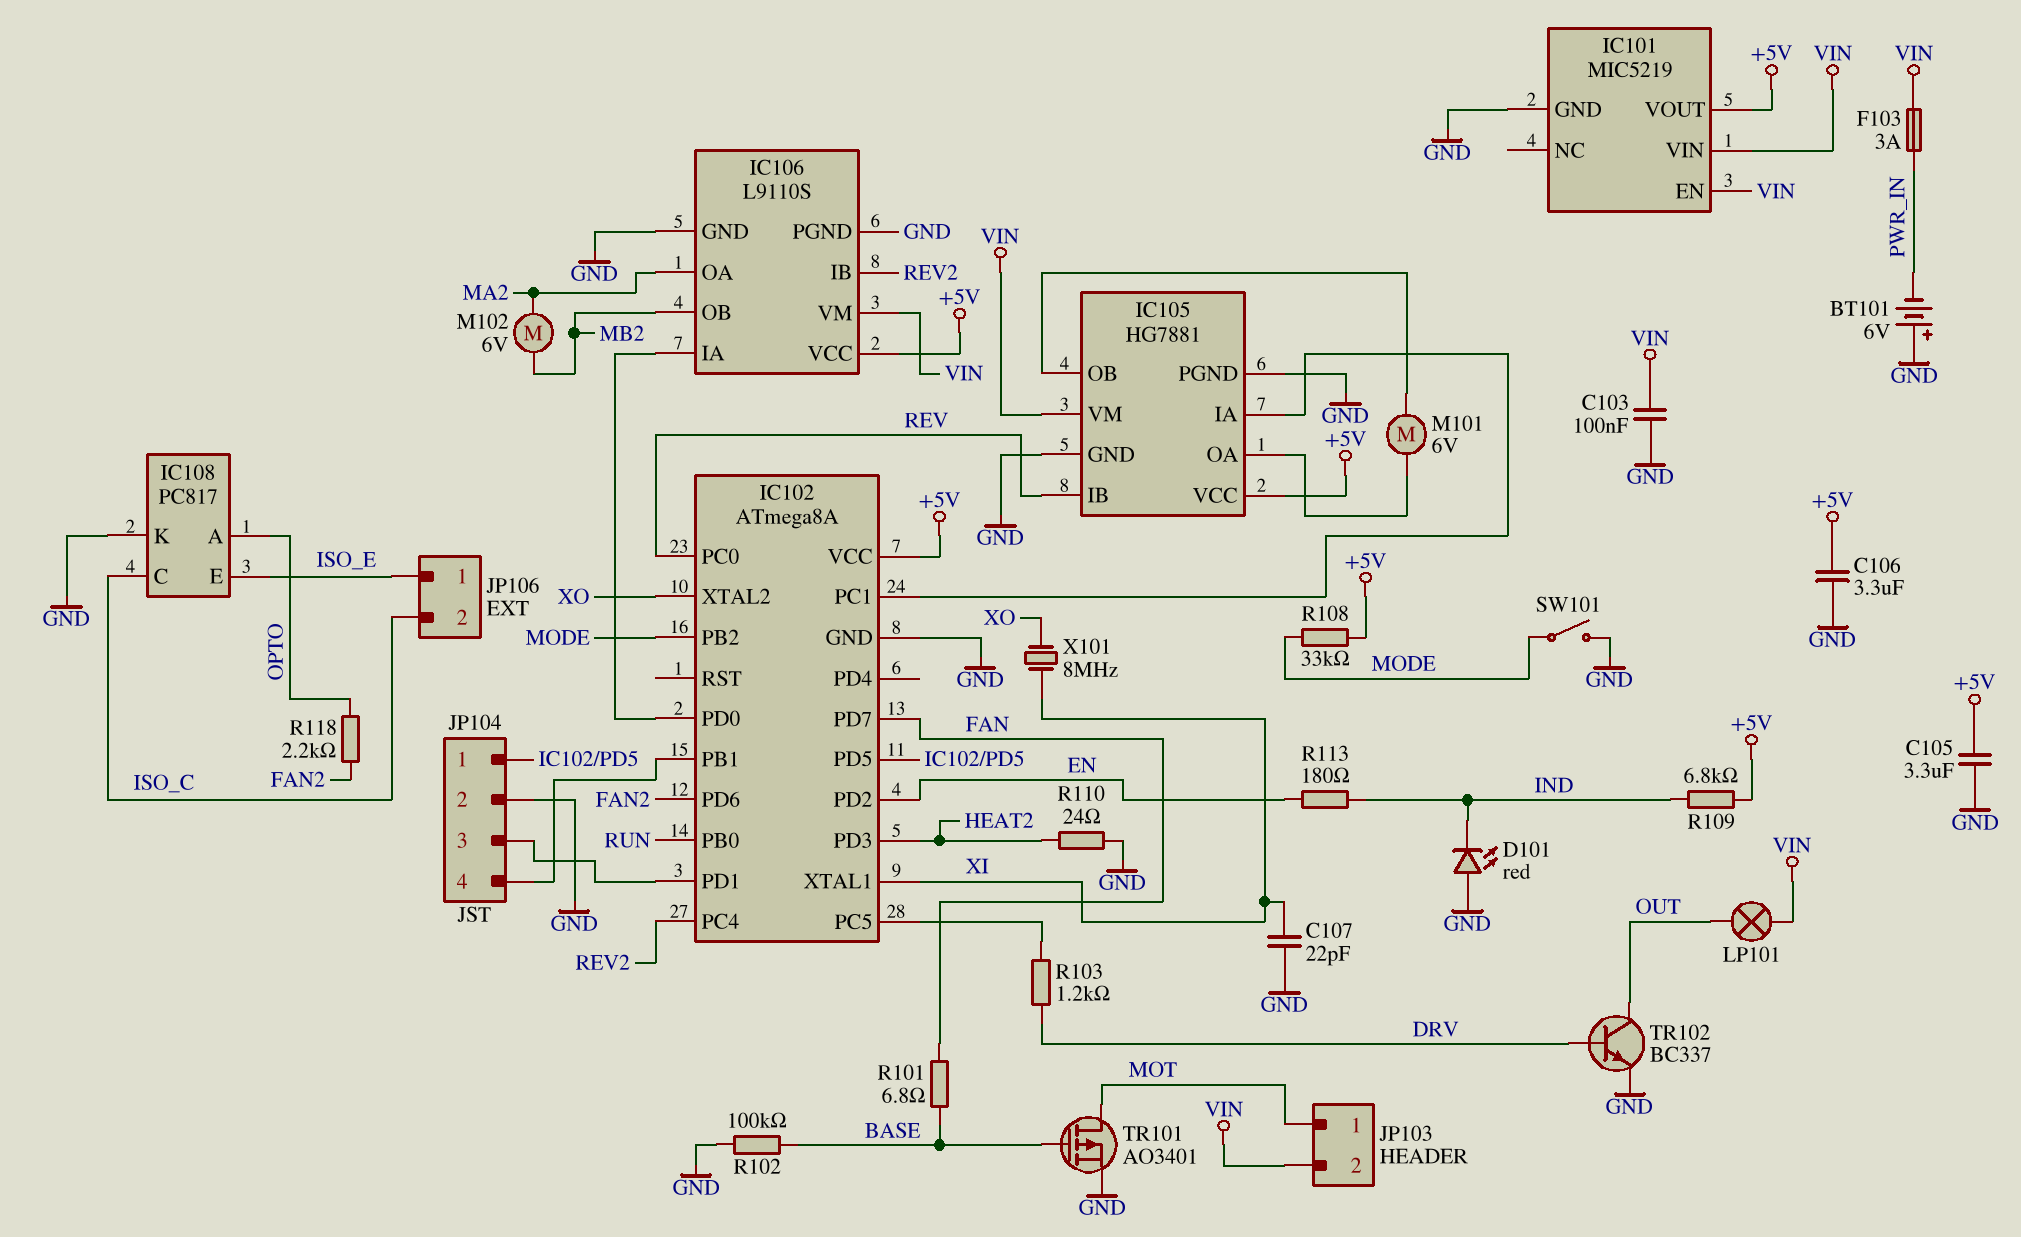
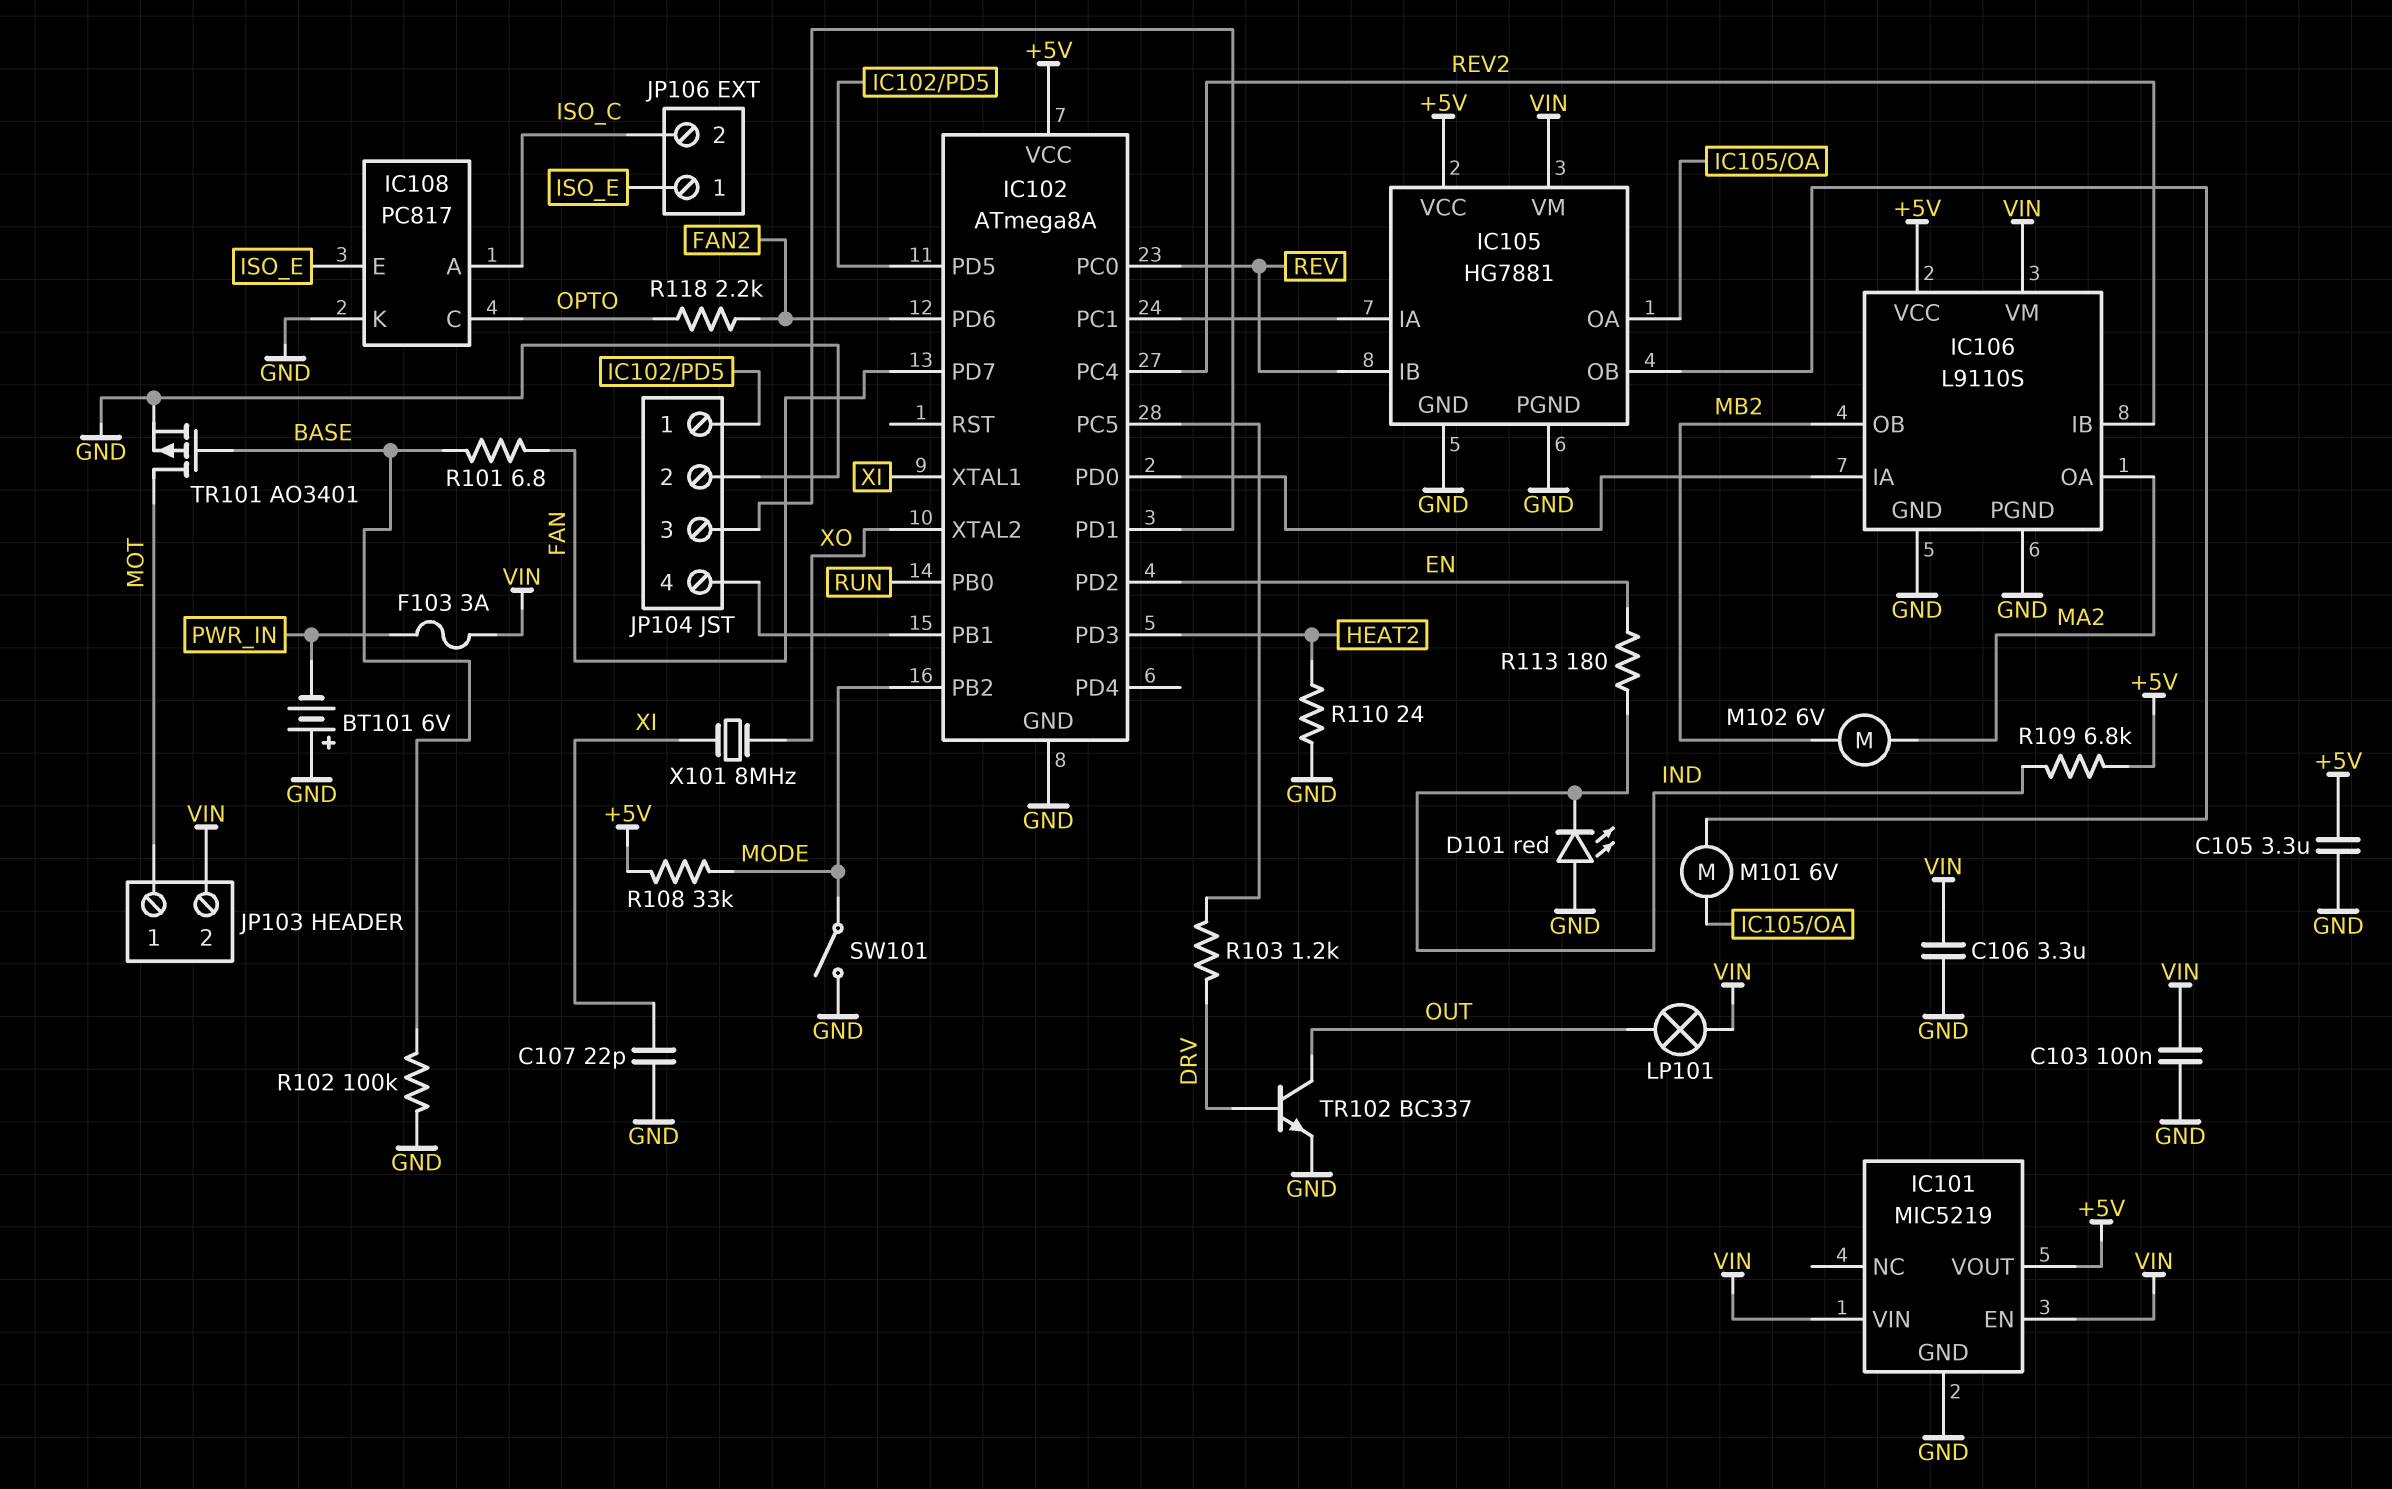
C106: 3.3uF (+5V, GND) -> 3.3uF (GND, VIN)
IC108 pin A: OPTO -> ISO_C
IC108 pin C: ISO_C -> OPTO

